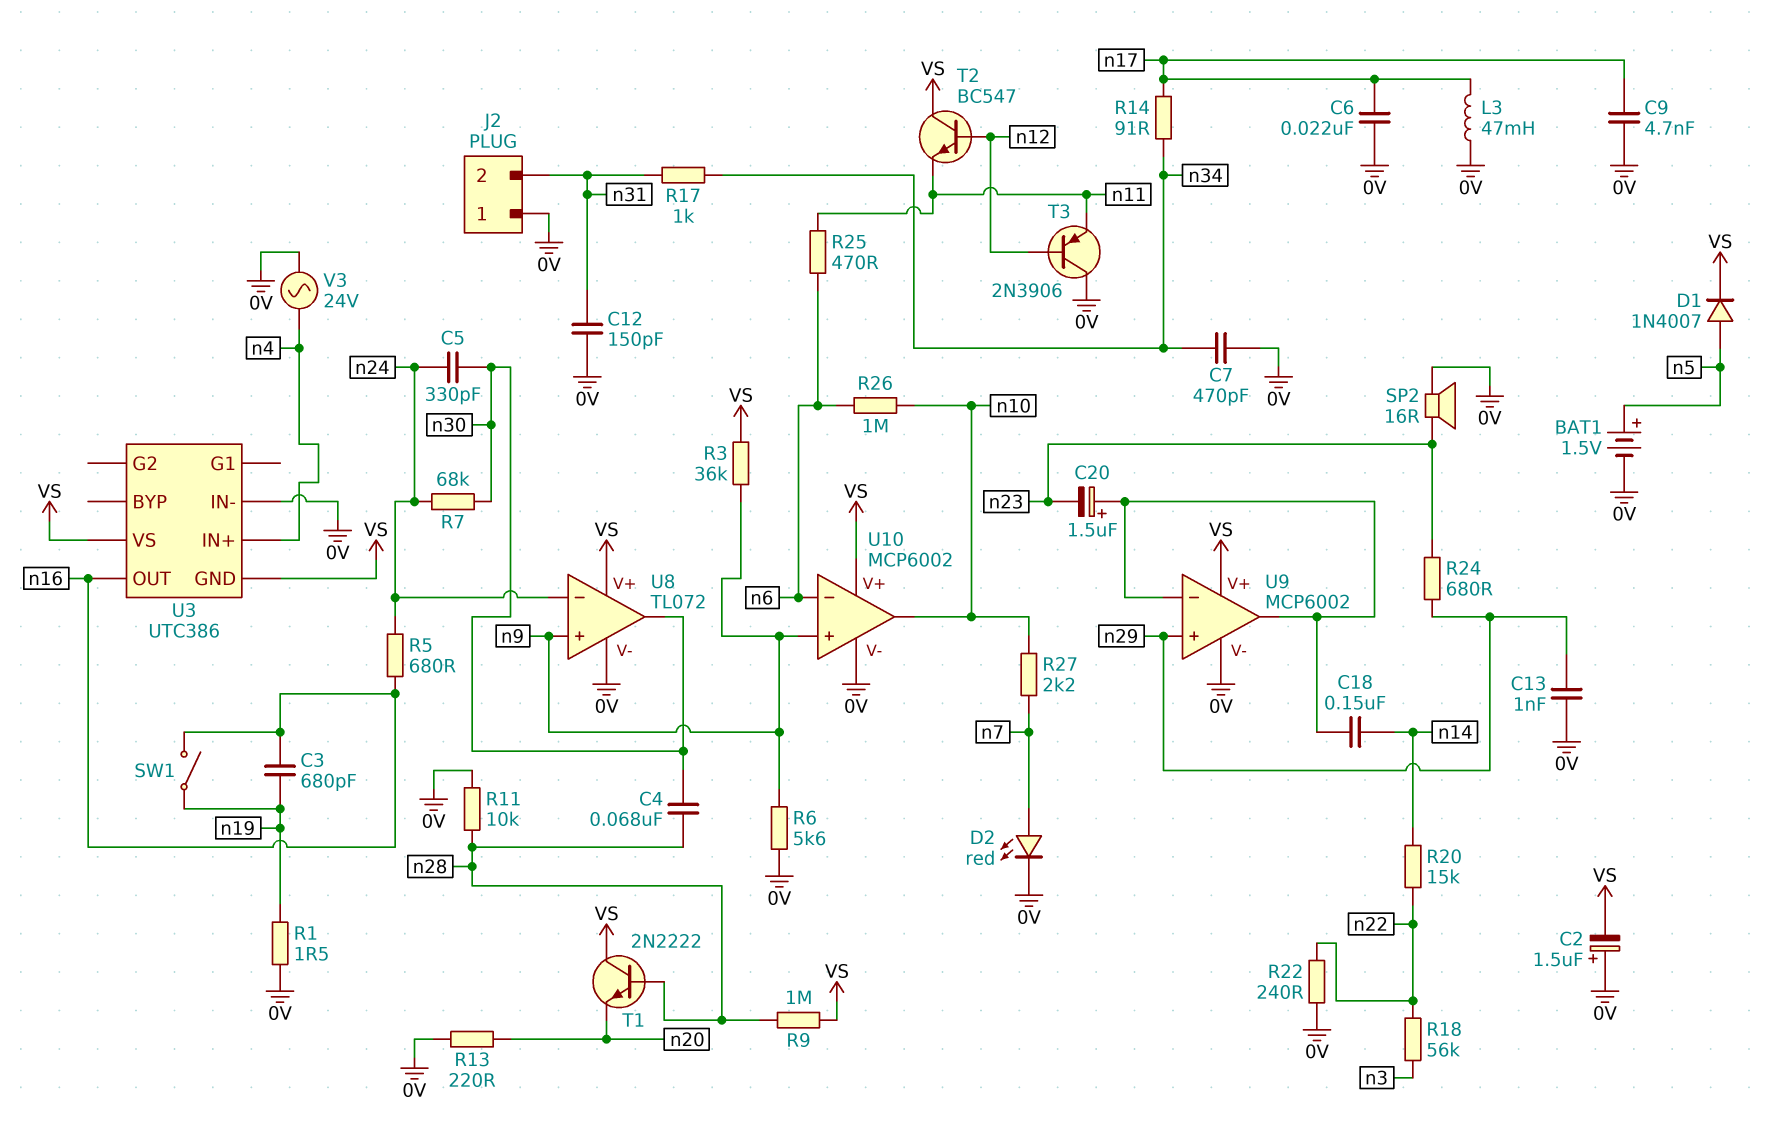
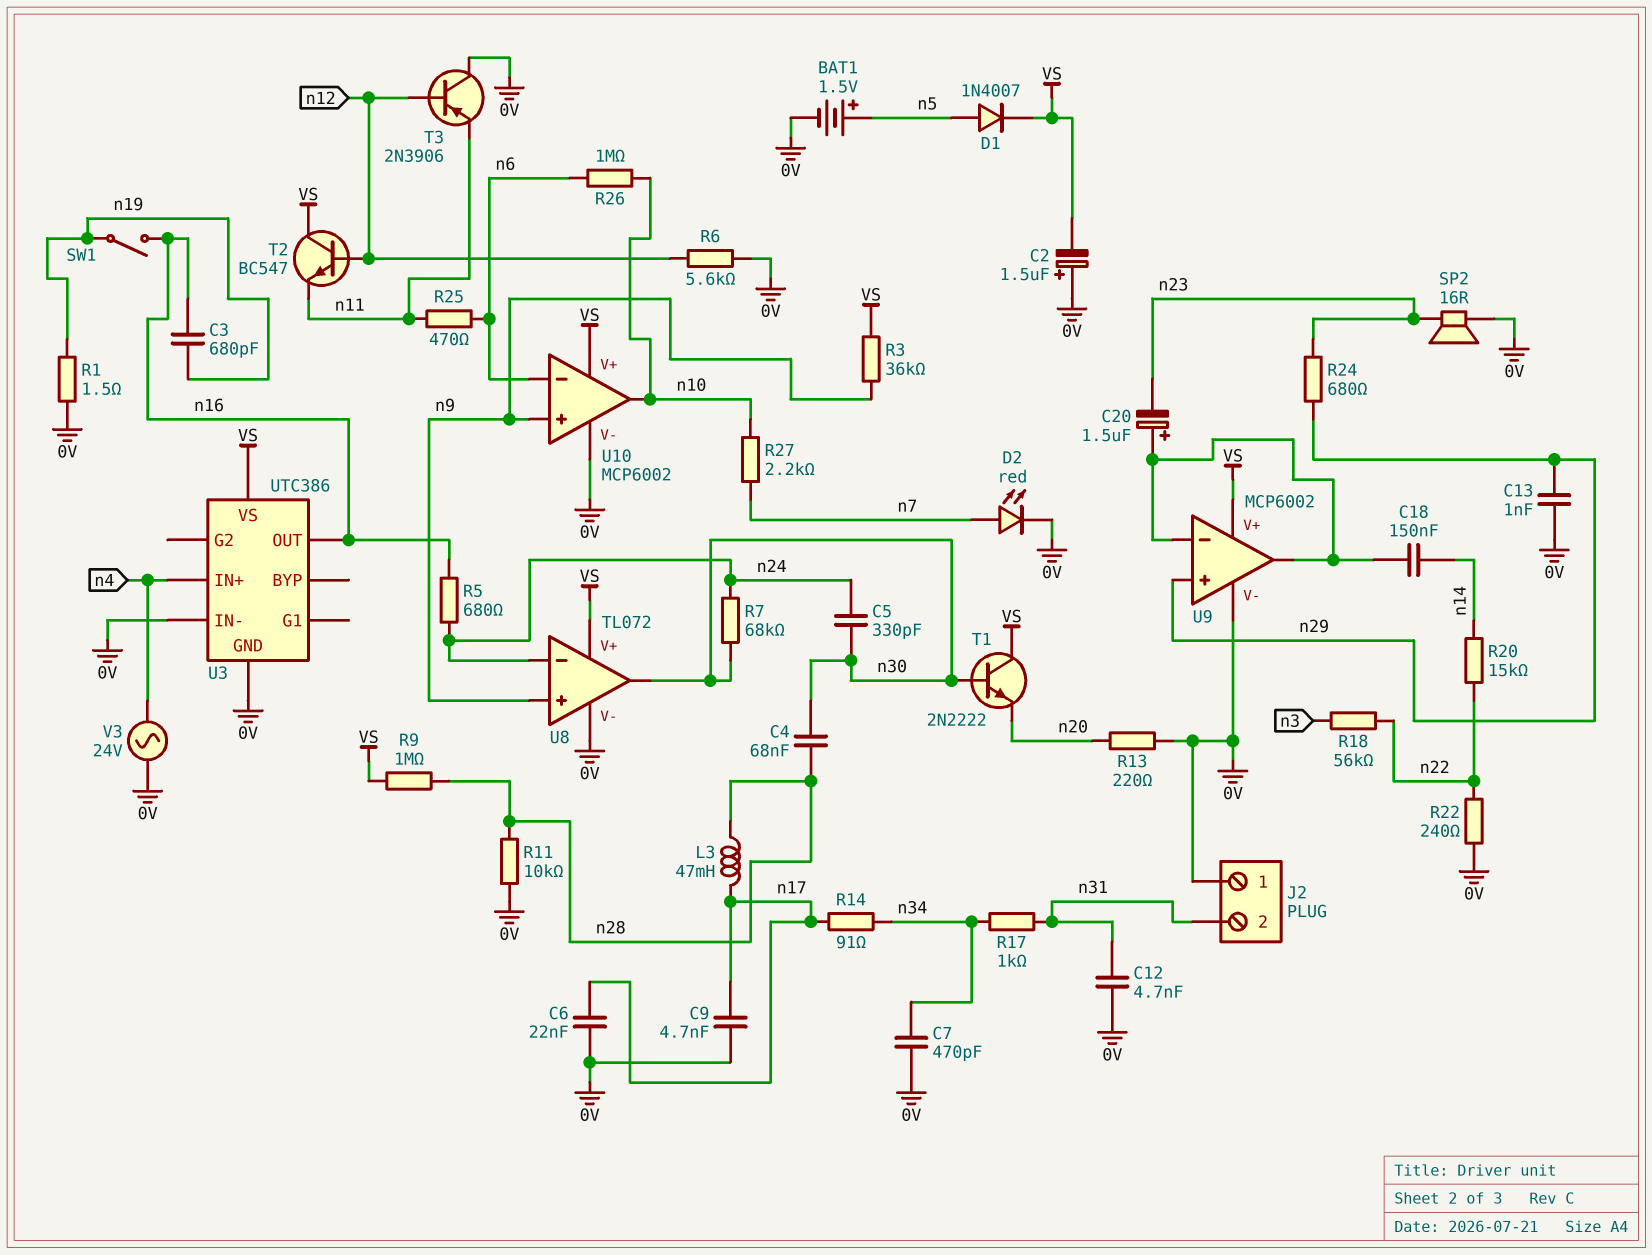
C12: 150pF (0V, n31) -> 4.7nF (0V, n31)
L3: 47mH (0V, n17) -> 47mH (n17, n28)
R6: 5.6k (0V, n9) -> 5.6k (0V, n12)
T1: NPN 2N2222 (B n28, C VS, E n20) -> NPN 2N2222 (B n30, C VS, E n20)
U3 pin GND: VS -> 0V

